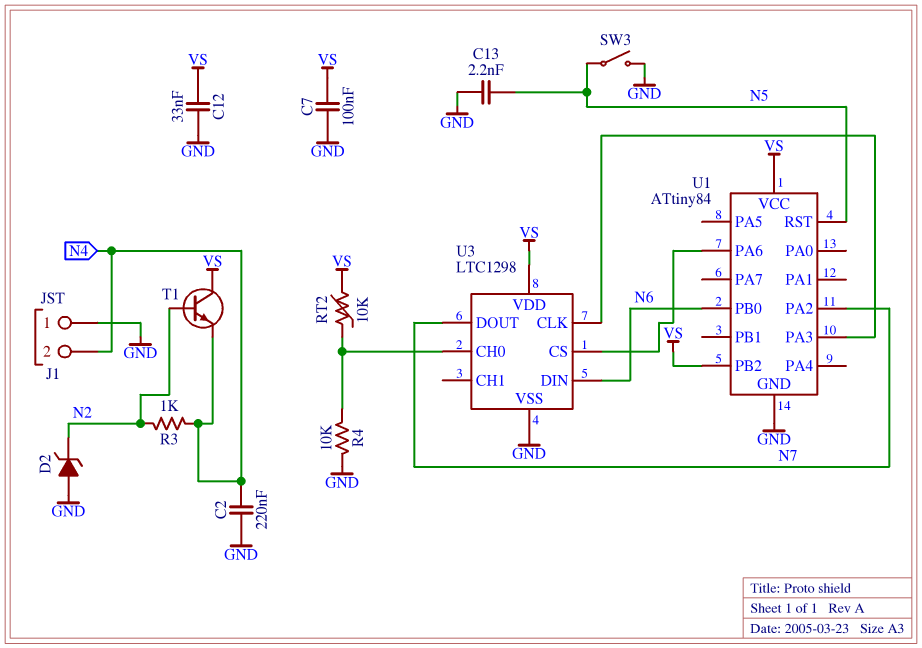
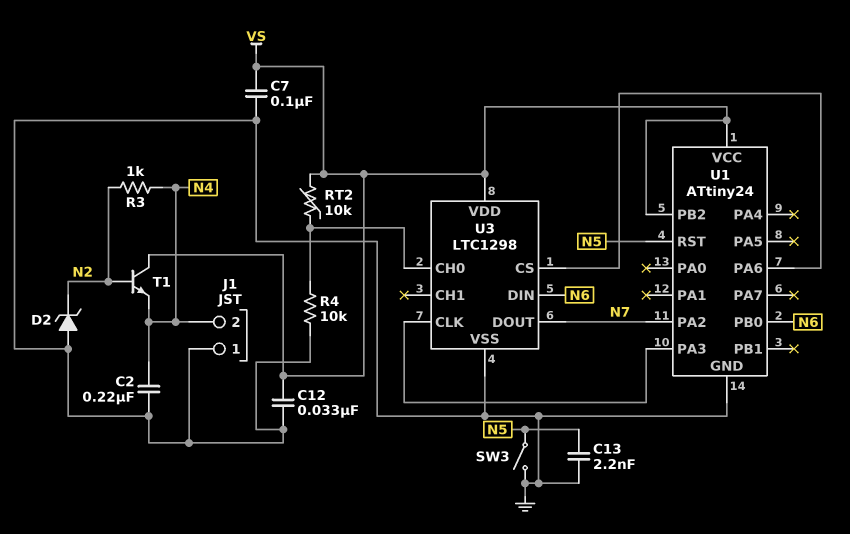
U1: ATtiny84 -> ATtiny24

